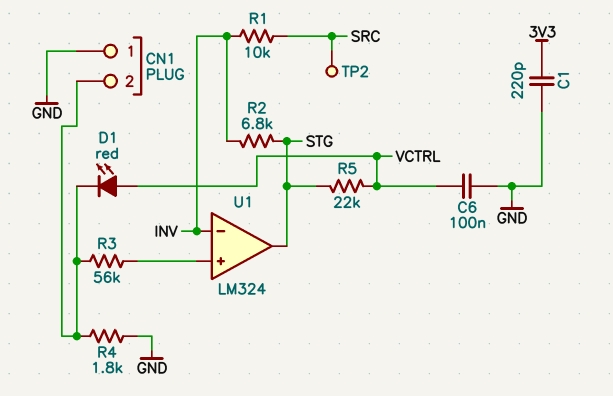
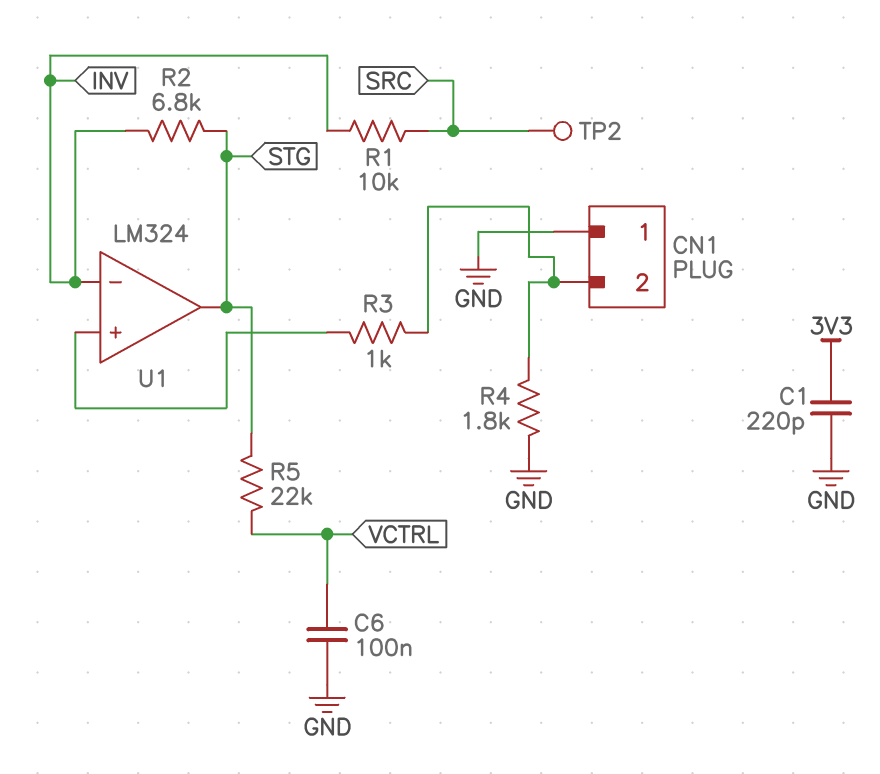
D1: LED red (A VCTRL, K CN1/2) -> none
R3: 56k (CN1/2, U1/in+) -> 1k (CN1/2, U1/in+)

